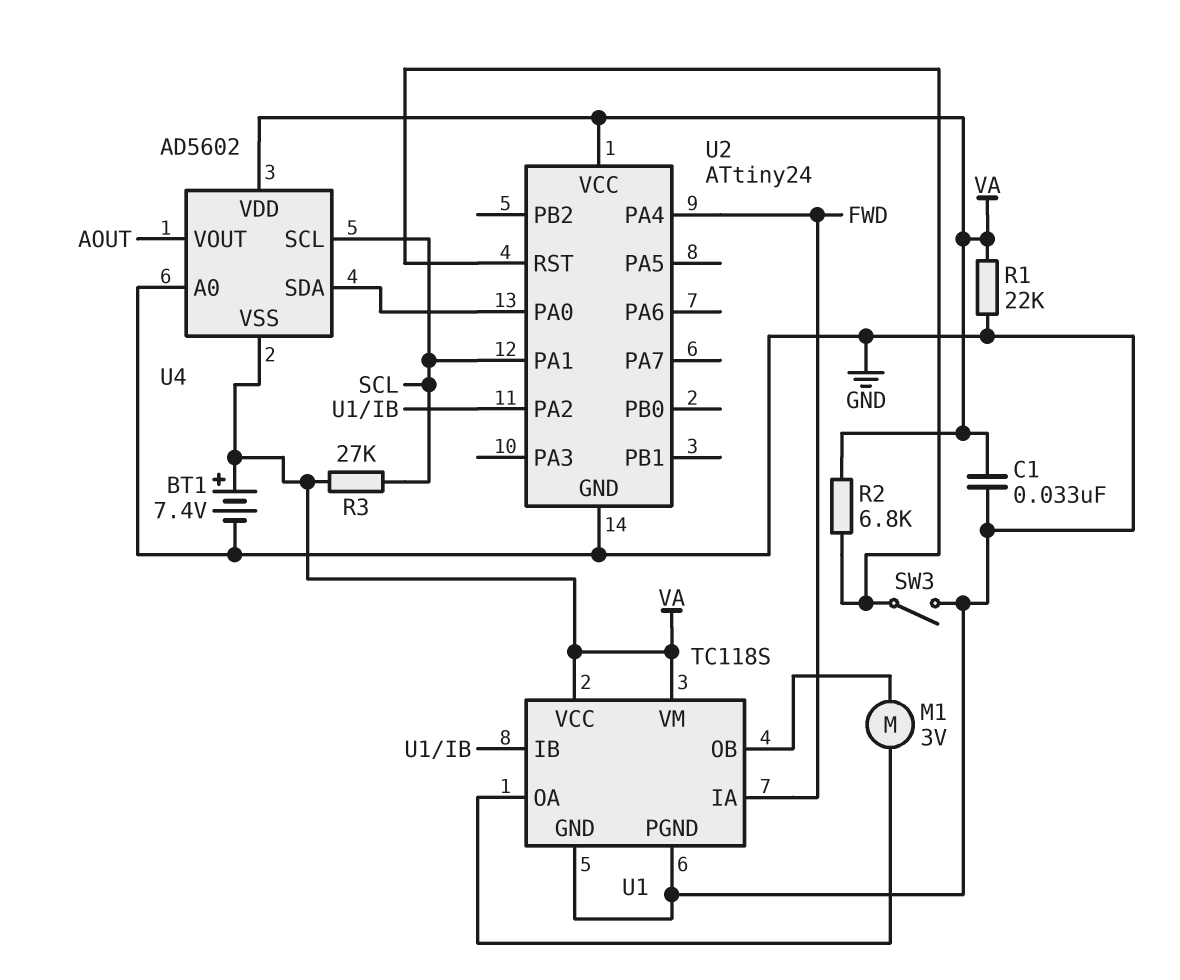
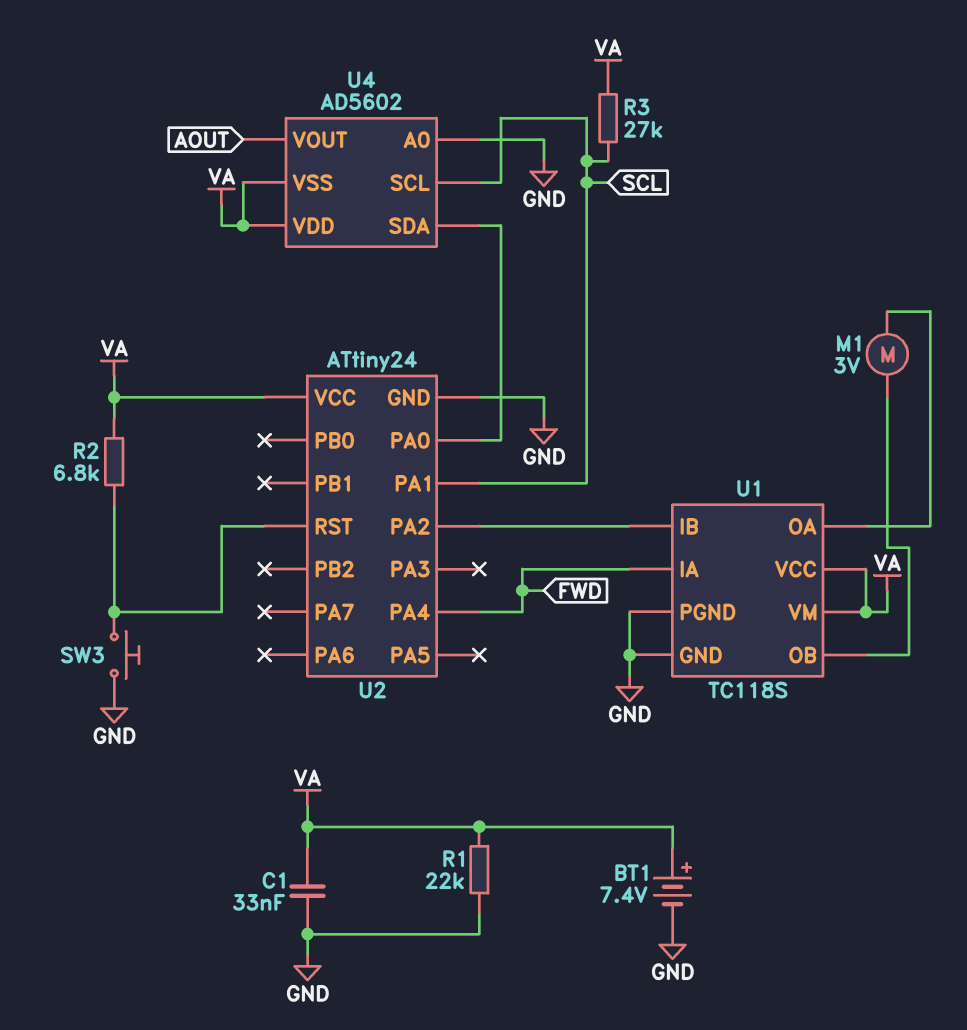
SW3: switch (GND, U2/RST) -> button (GND, U2/RST)

